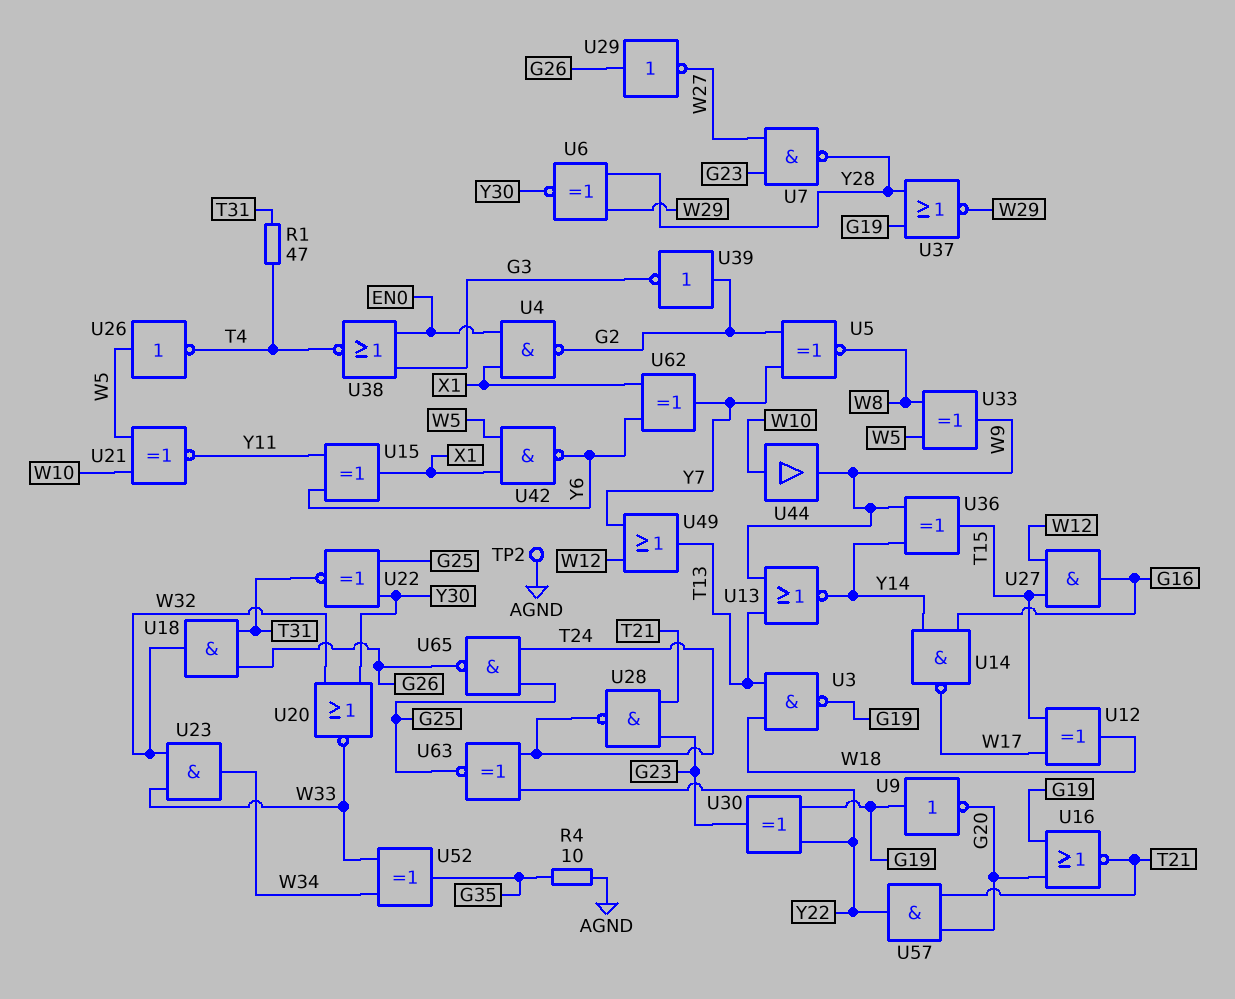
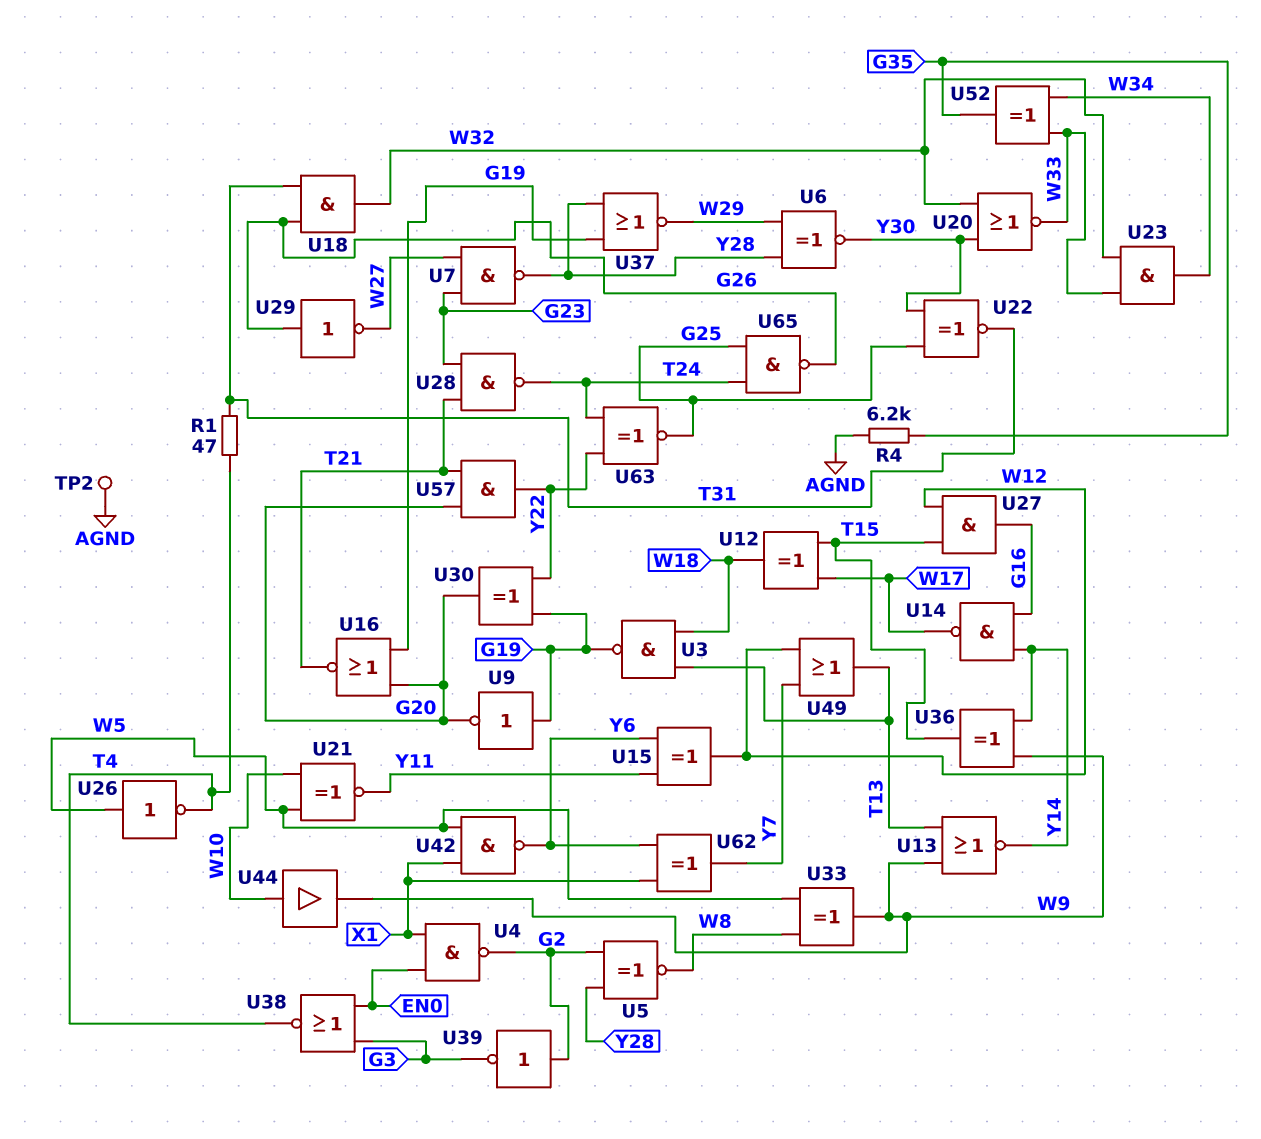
R4: 10 (AGND, G35) -> 6.2k (AGND, G35)
U5: XNOR (in G2, in Y7, out W8) -> XNOR (in G2, in Y28, out W8)
U15: XOR (in Y6, in Y11, out X1) -> XOR (in Y6, in Y11, out W12)
U30: XOR (in G19, in Y22, out G23) -> XOR (in G19, in Y22, out G20)

